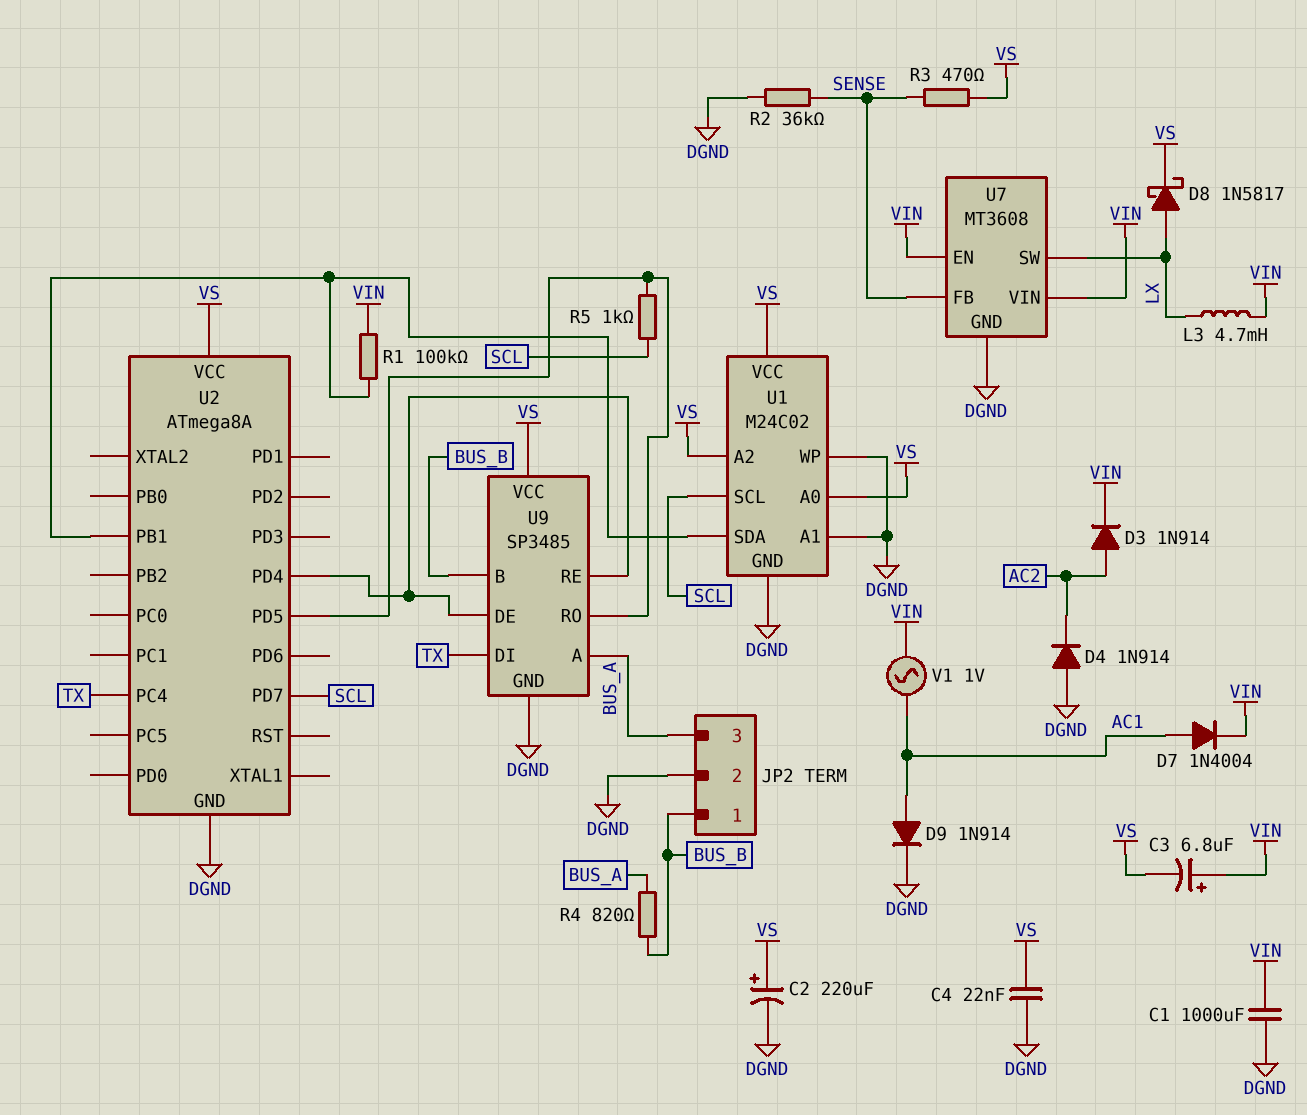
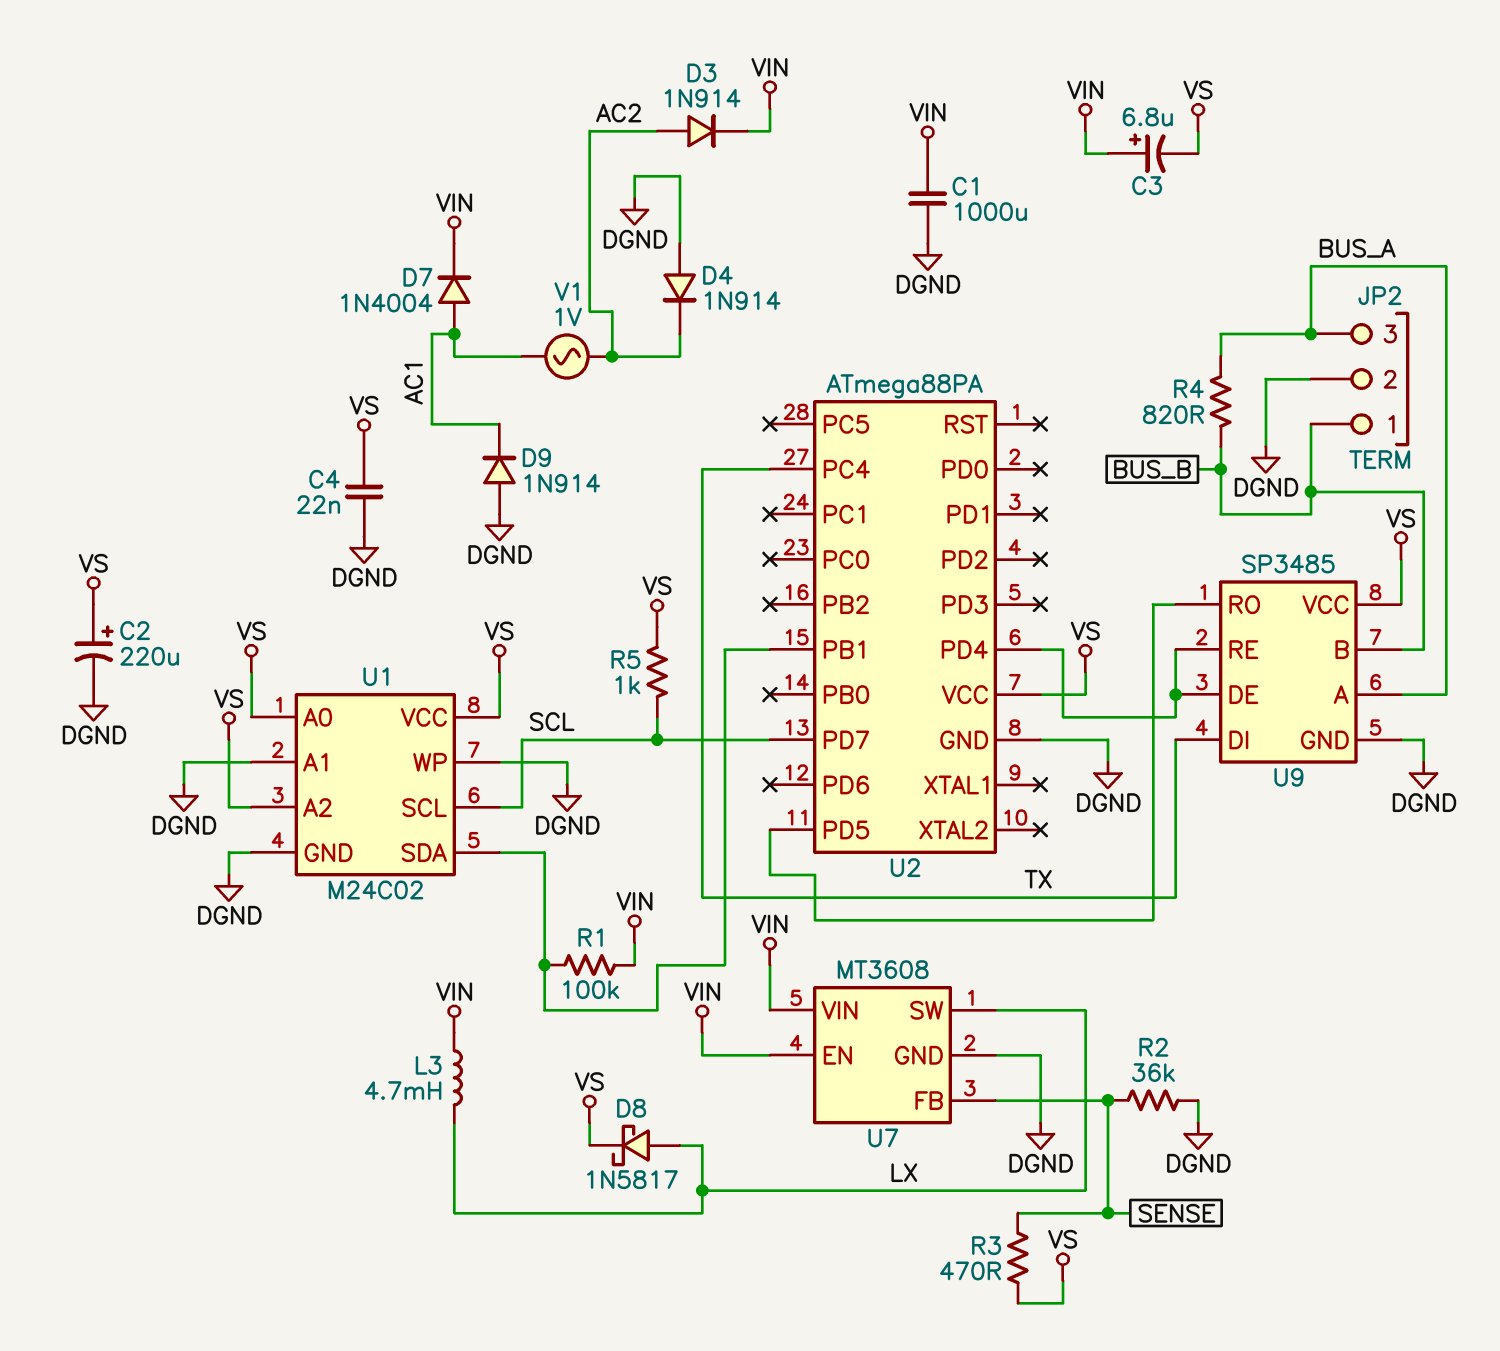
D9: diode 1N914 (A AC1, K DGND) -> diode 1N914 (A DGND, K AC1)
R5: 1k (SCL, U2/PD5) -> 1k (SCL, VS)
U2: ATmega8A -> ATmega88PA
V1: AC 1V (AC1, VIN) -> AC 1V (AC1, AC2)

